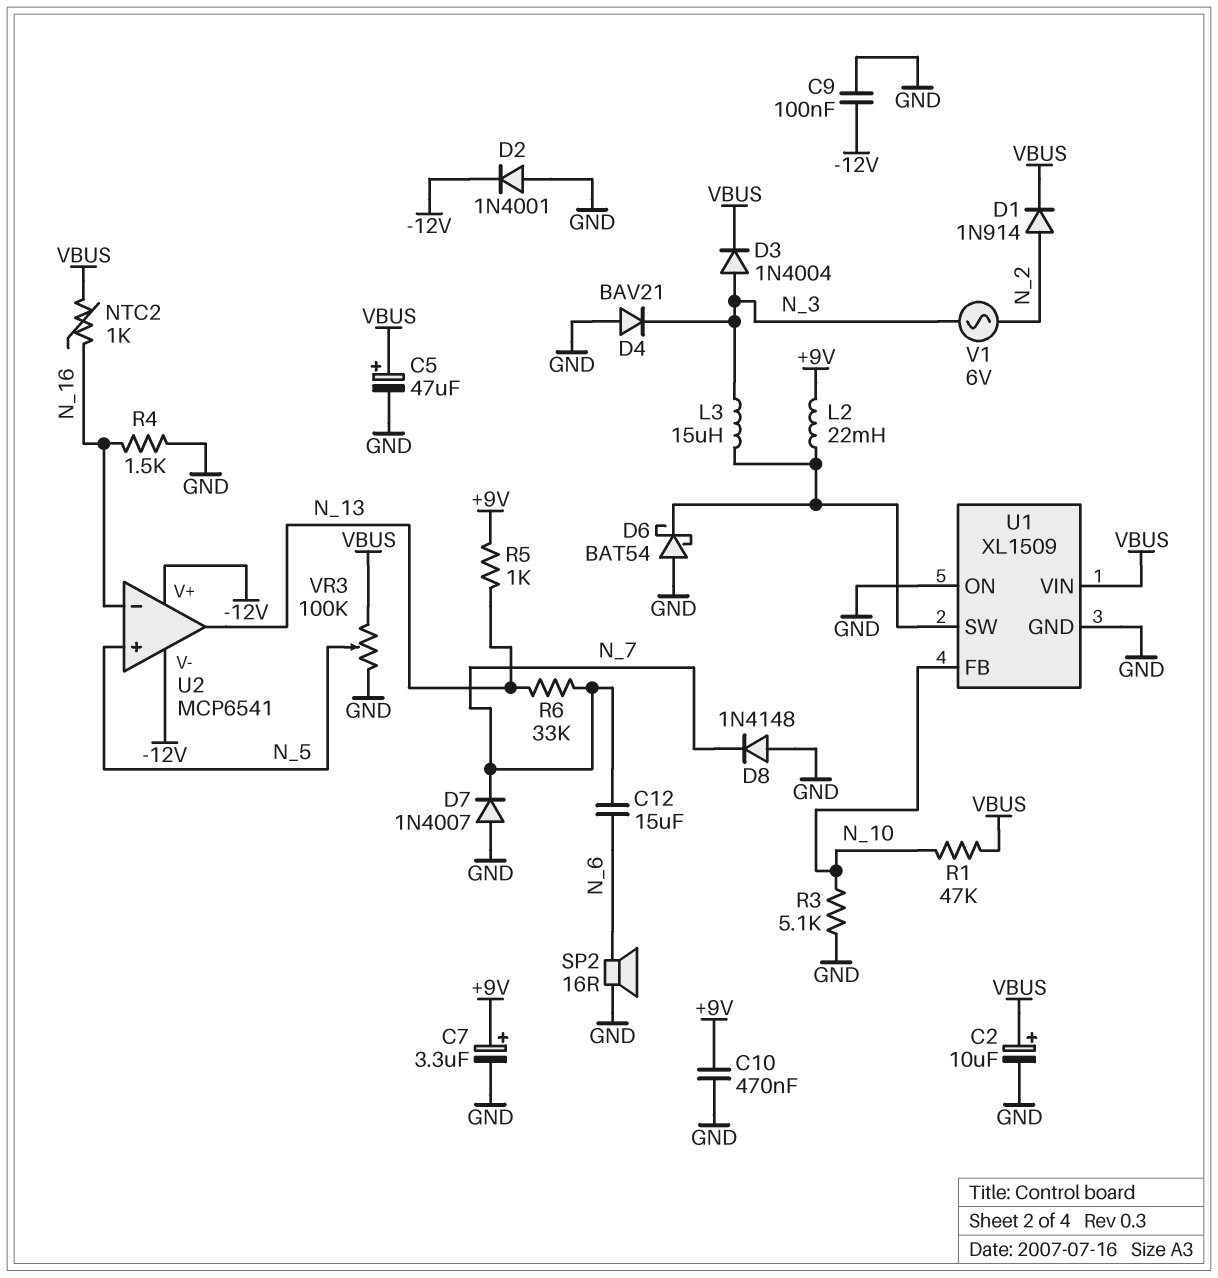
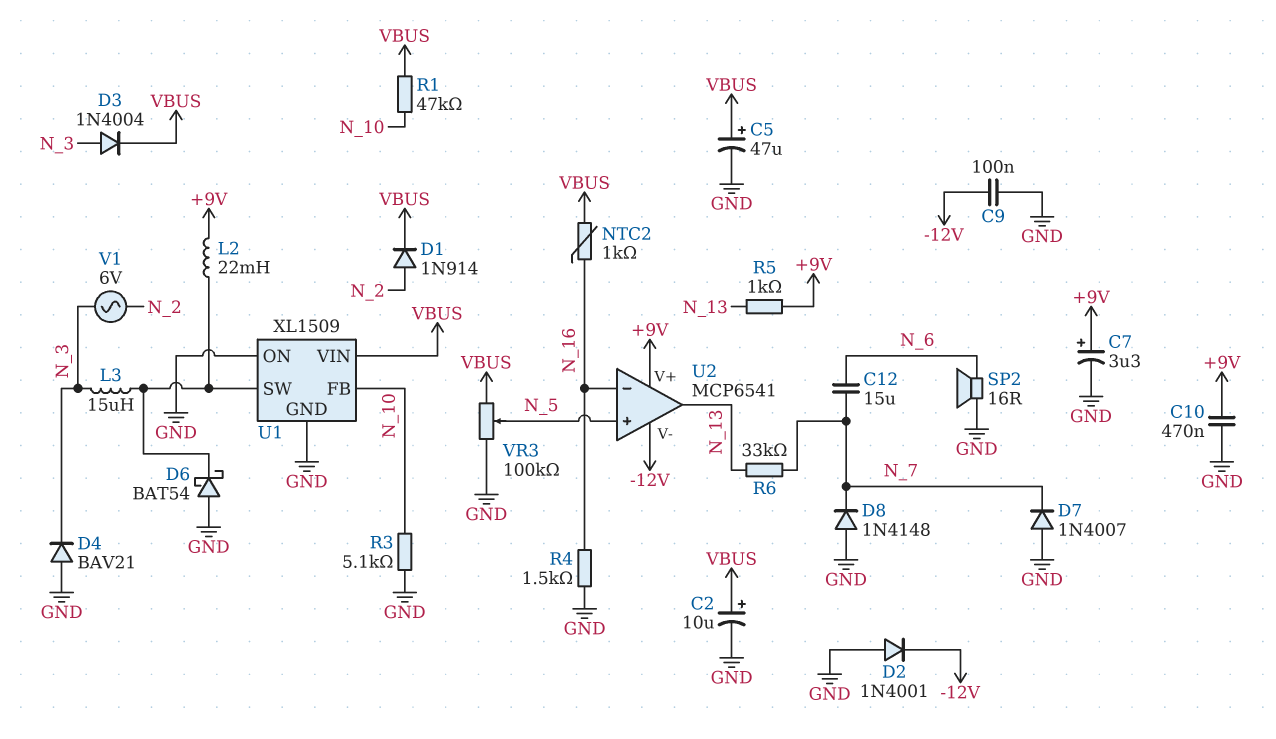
U2 pin V+: -12V -> +9V

